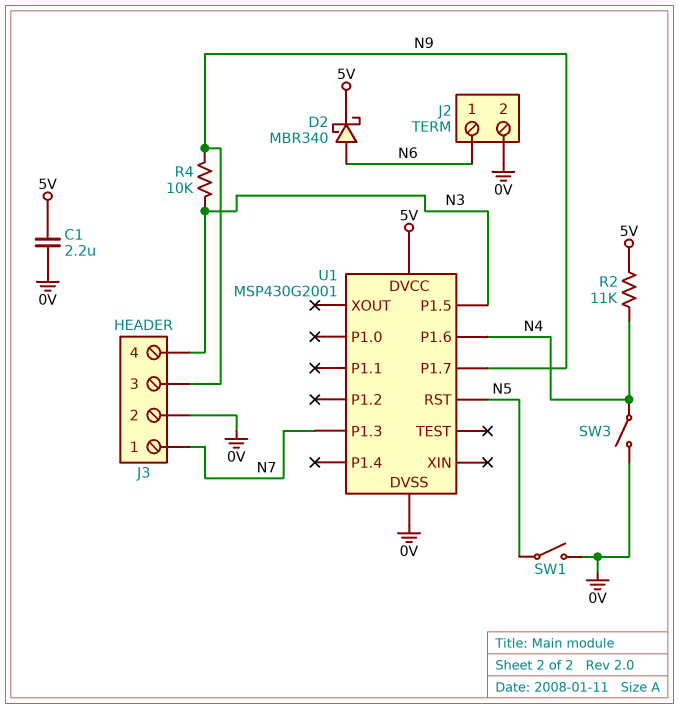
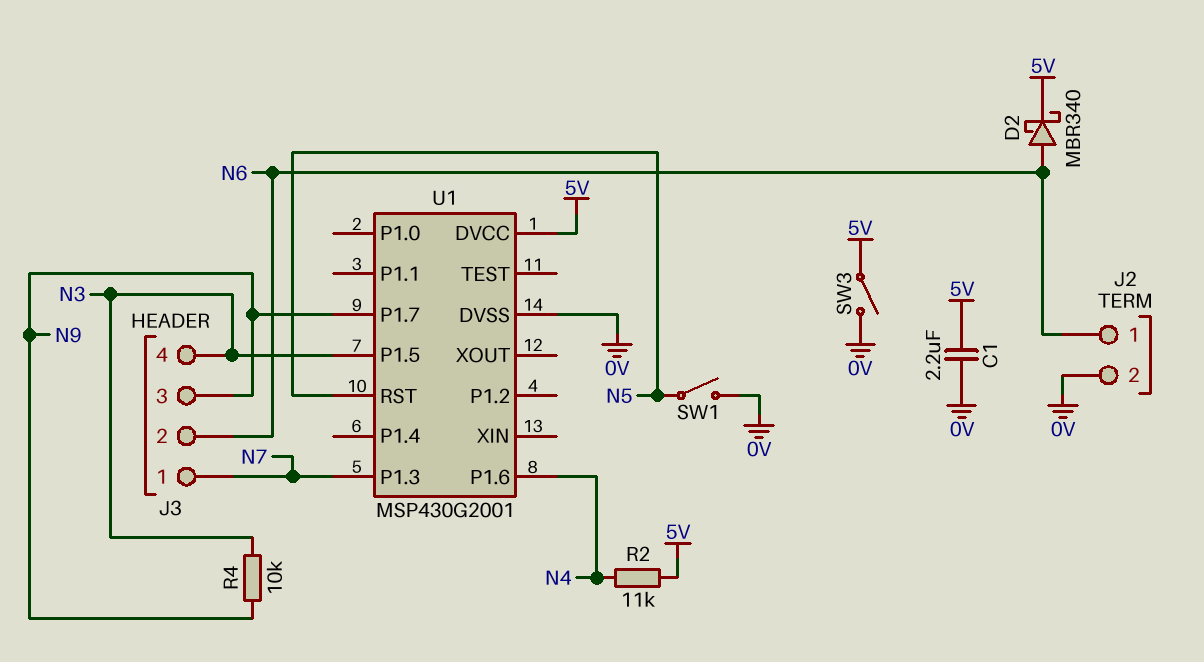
J3 pin 2: 0V -> N6
SW3: switch (0V, N4) -> switch (0V, 5V)

